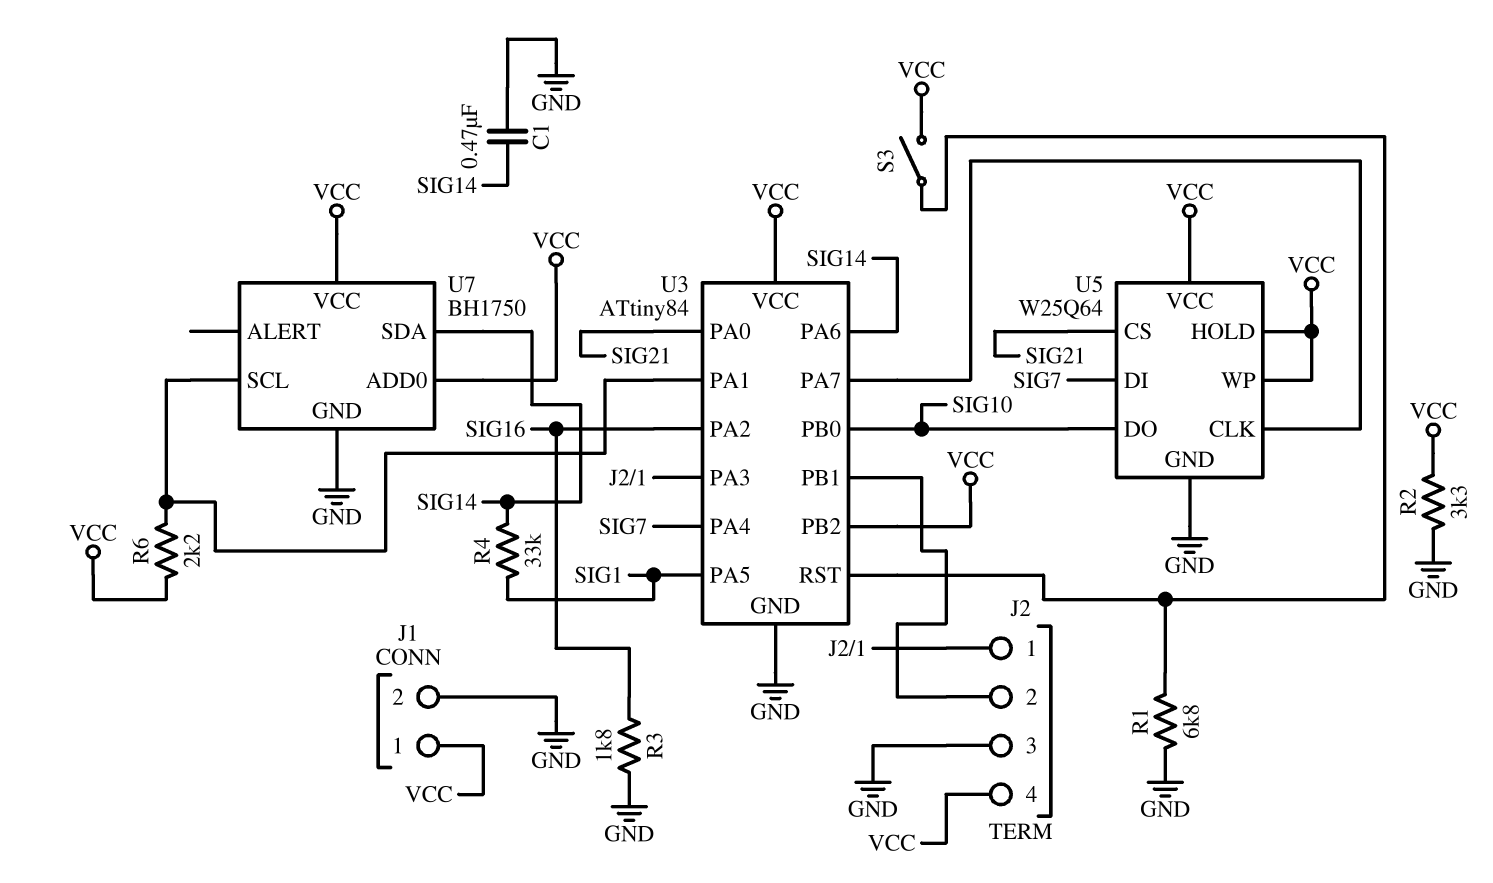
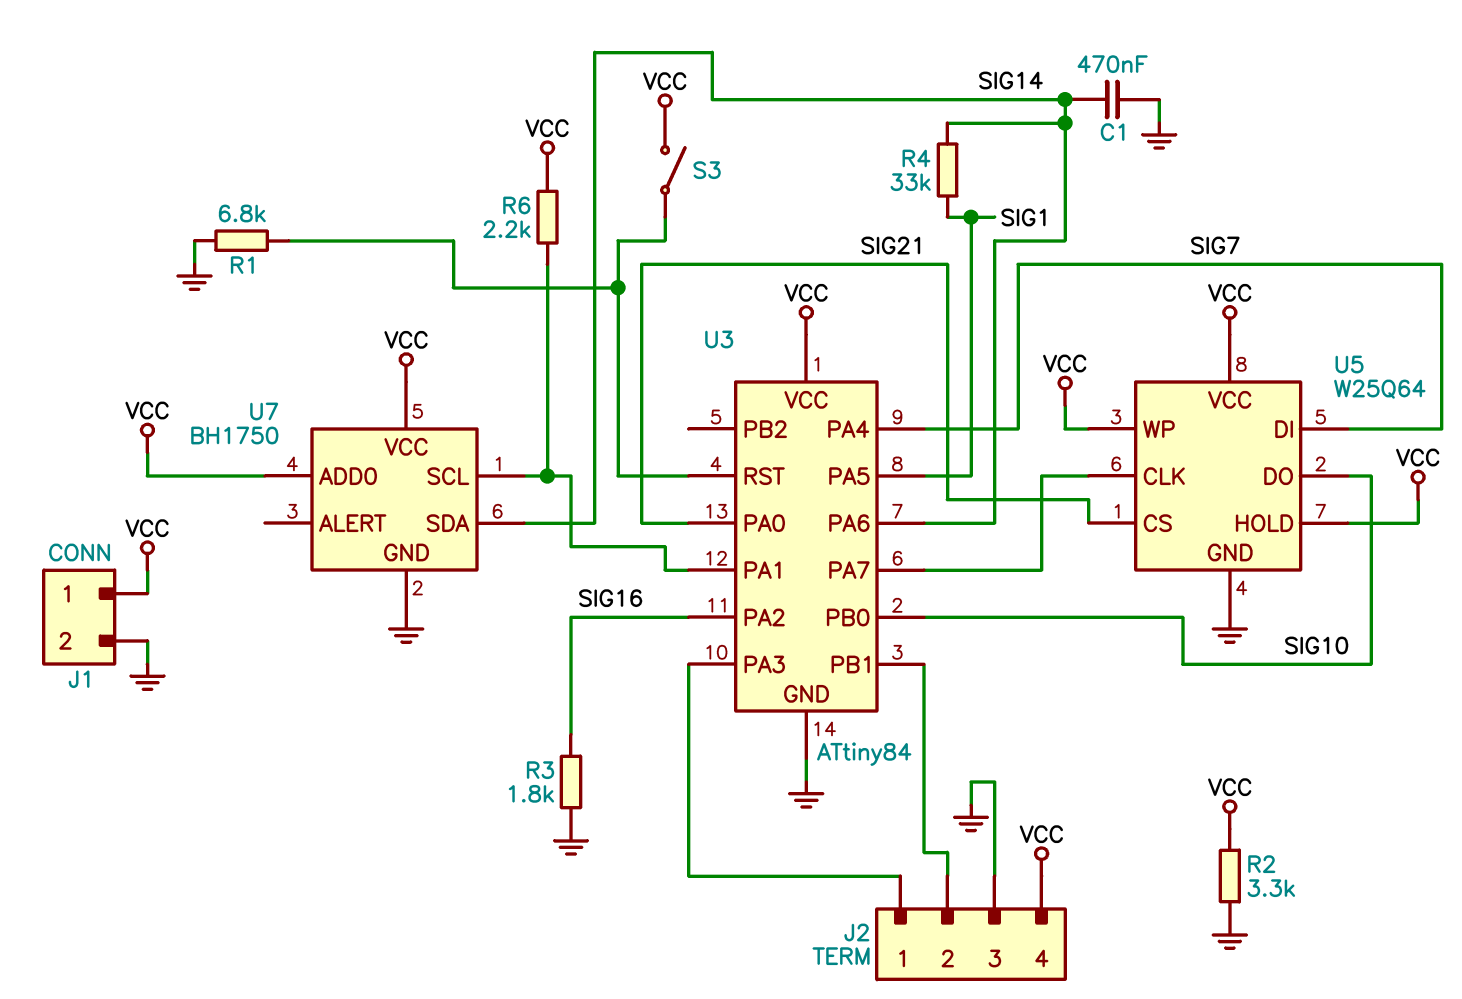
U3 pin PB2: VCC -> none

